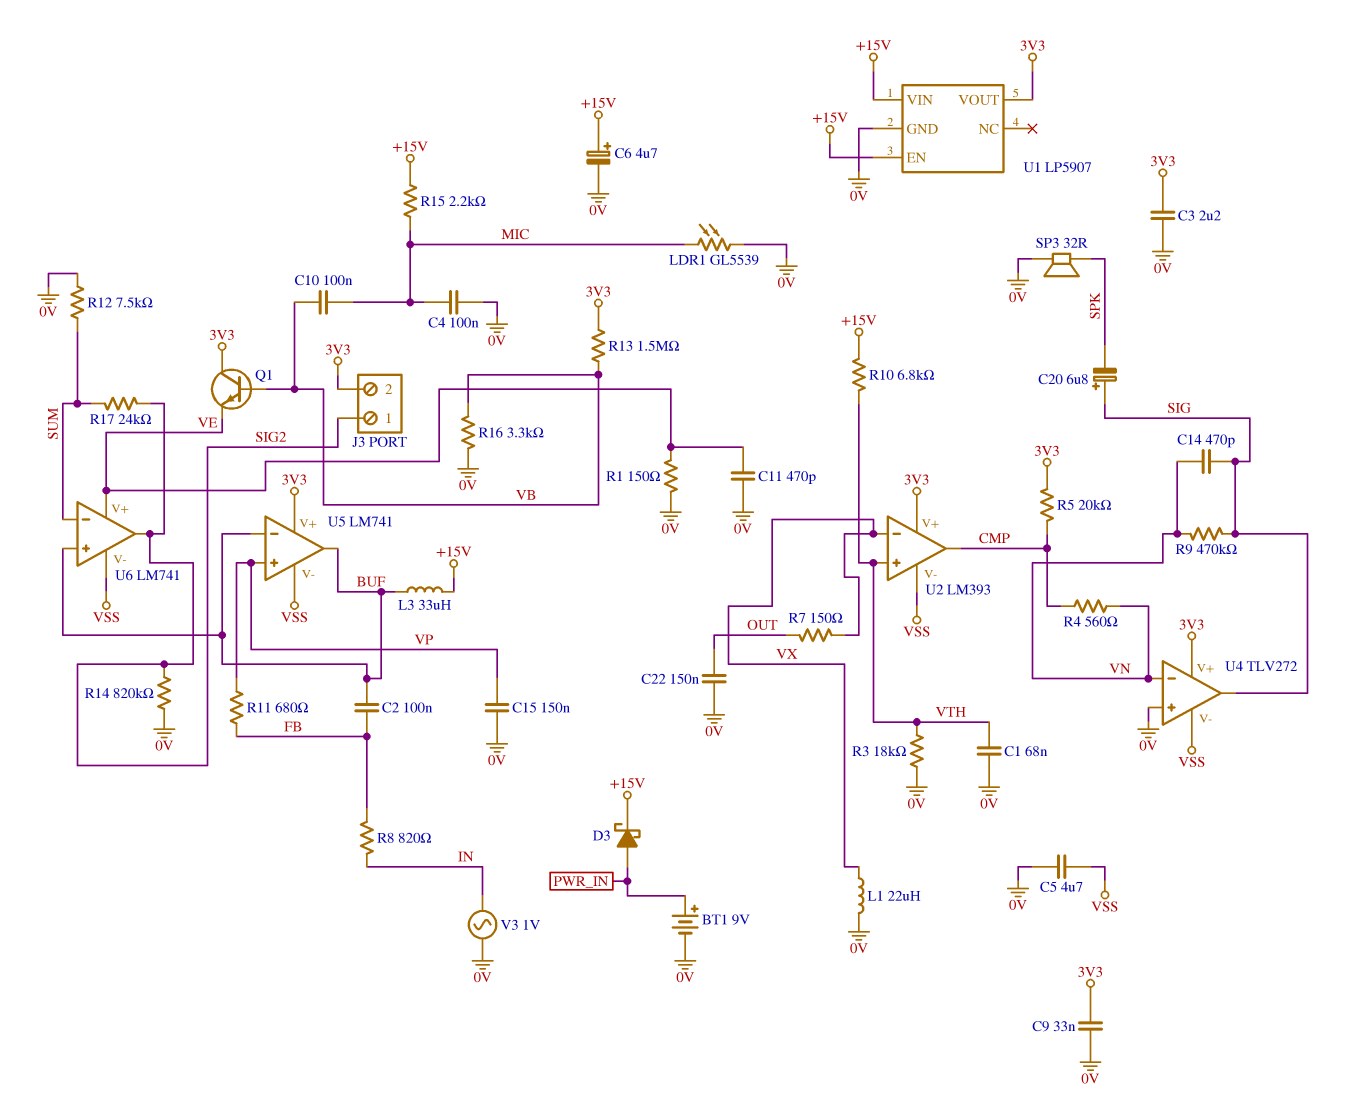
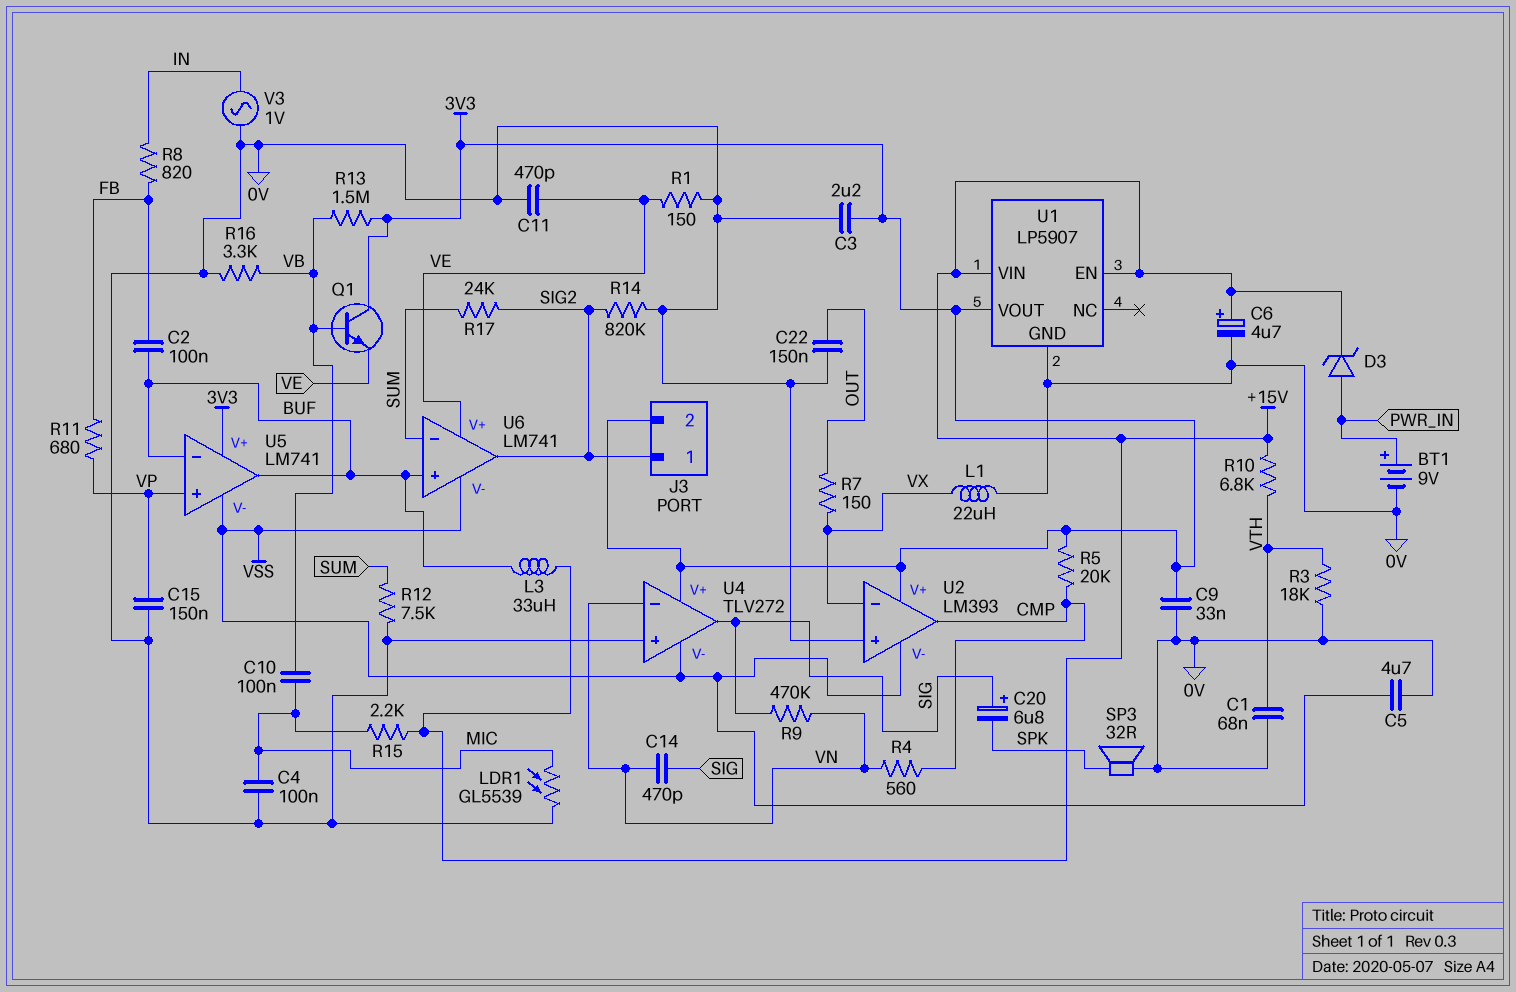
D3: schottky (A PWR_IN, K +15V) -> zener (A PWR_IN, K +15V)
U2 pin in+: VTH -> 0V

